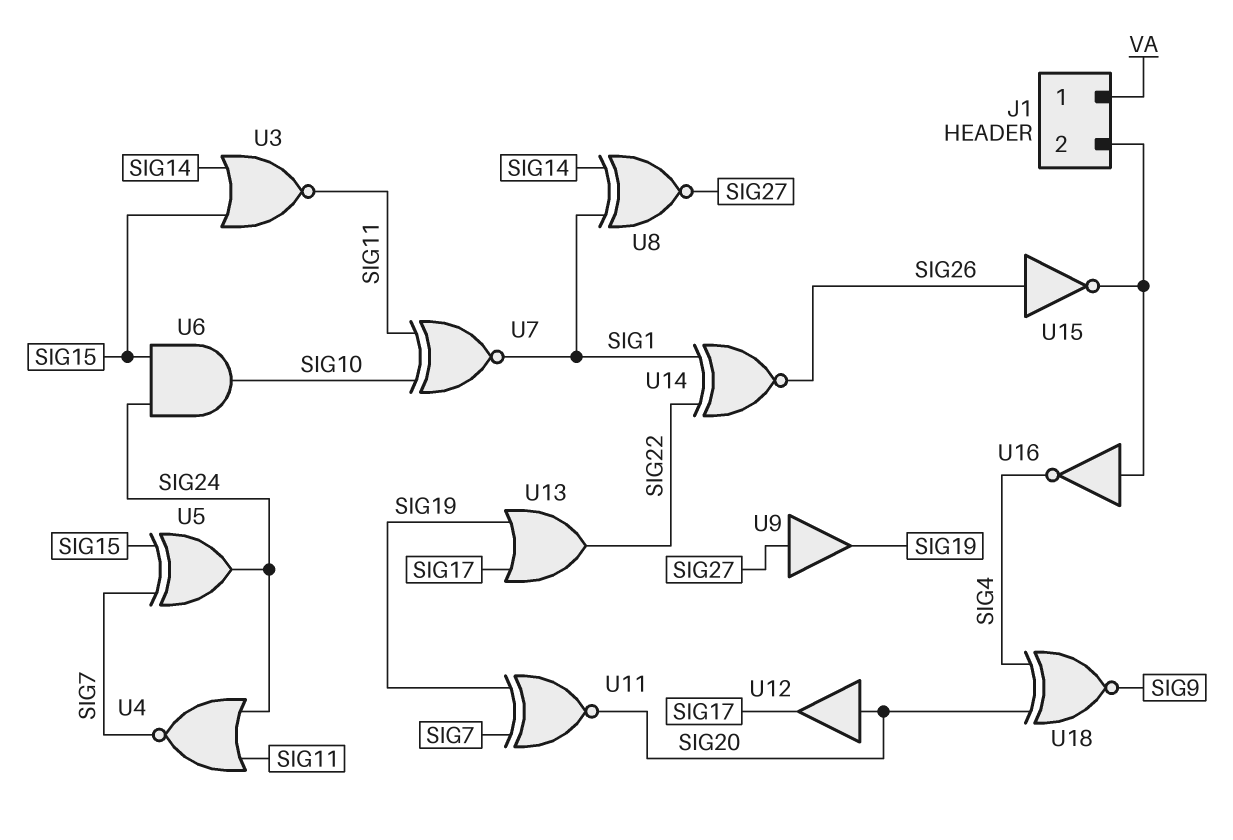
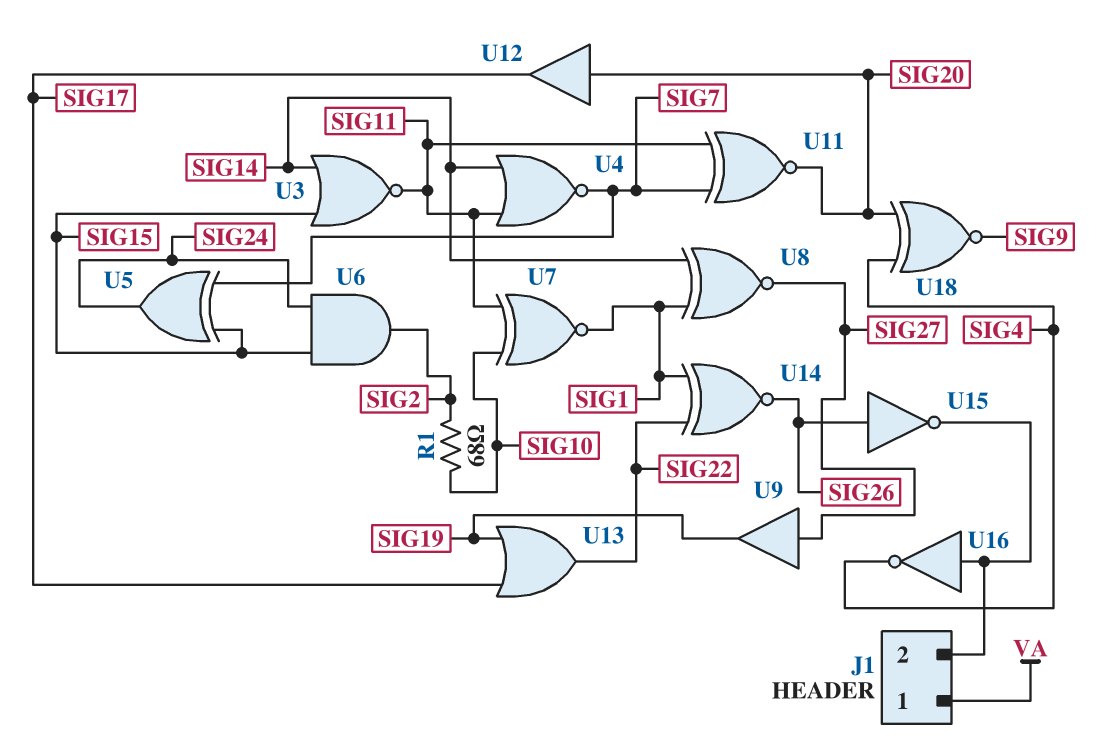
R1: none -> 68 (SIG2, SIG10)
U4: NOR (in SIG11, in SIG24, out SIG7) -> NOR (in SIG11, in SIG14, out SIG7)
U6: AND (in SIG15, in SIG24, out SIG10) -> AND (in SIG15, in SIG24, out SIG2)
U11: XNOR (in SIG7, in SIG19, out SIG20) -> XNOR (in SIG7, in SIG11, out SIG20)

